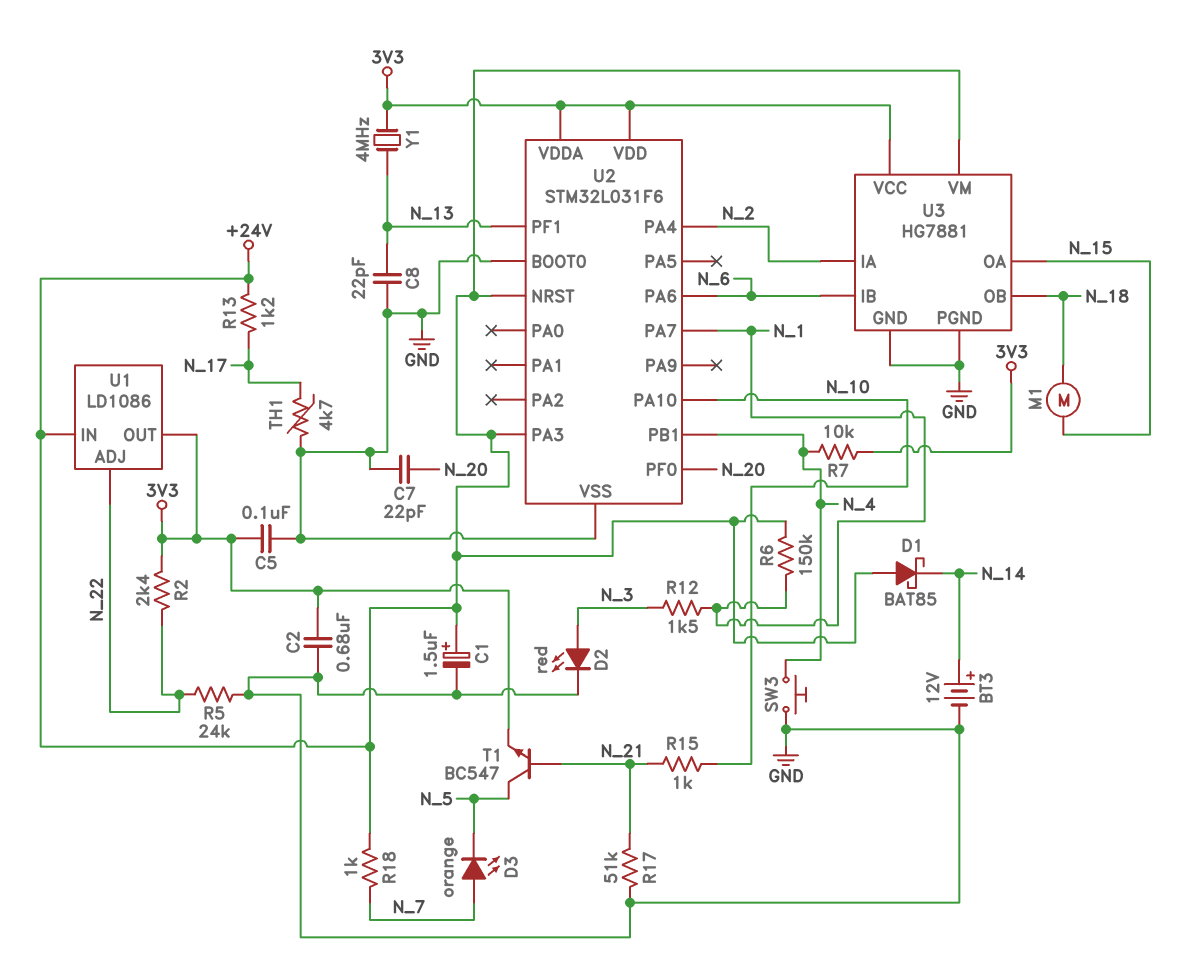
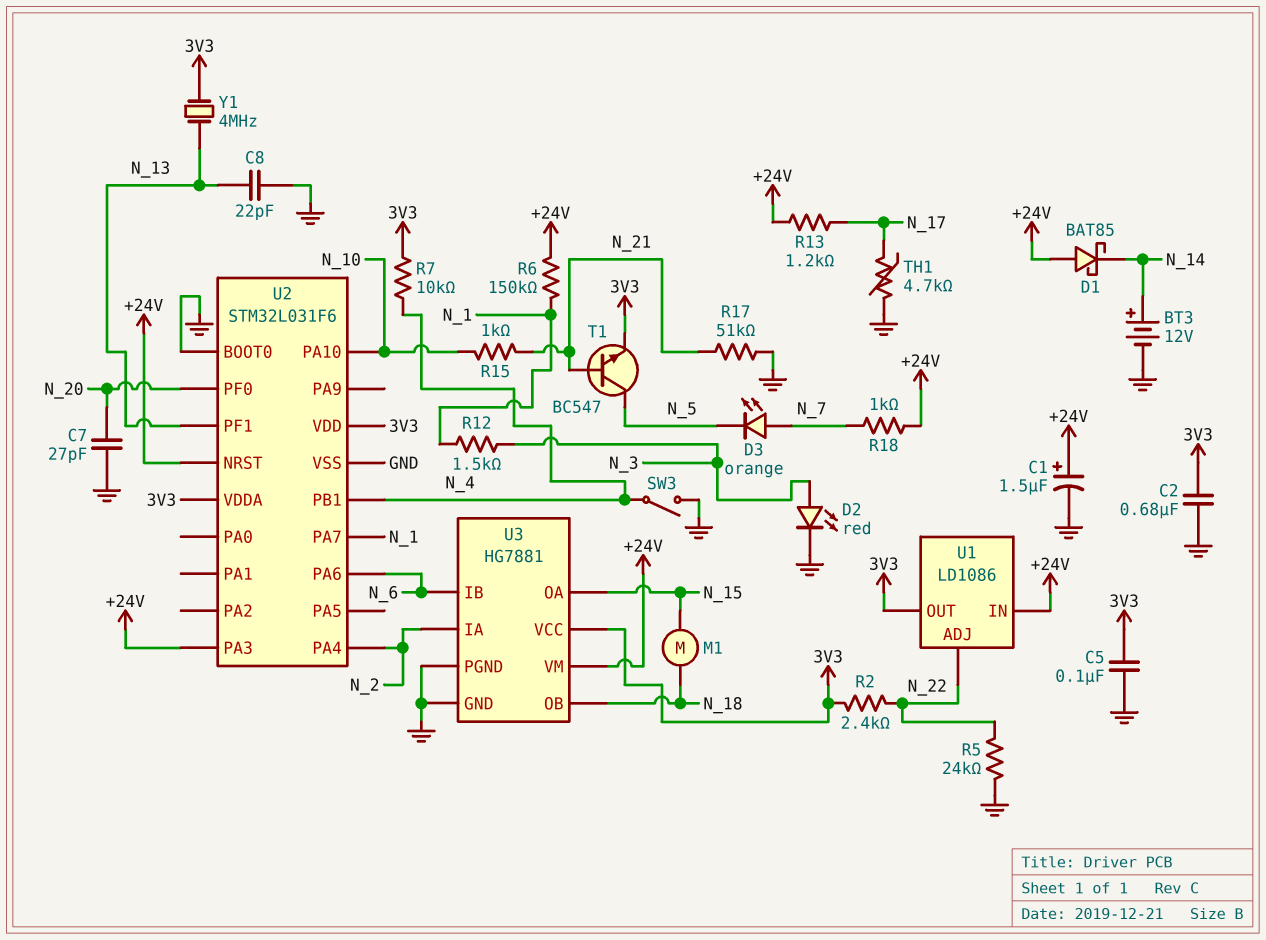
C7: 22pF (GND, N_20) -> 27pF (GND, N_20)
SW3: button (GND, N_4) -> switch (GND, N_4)

